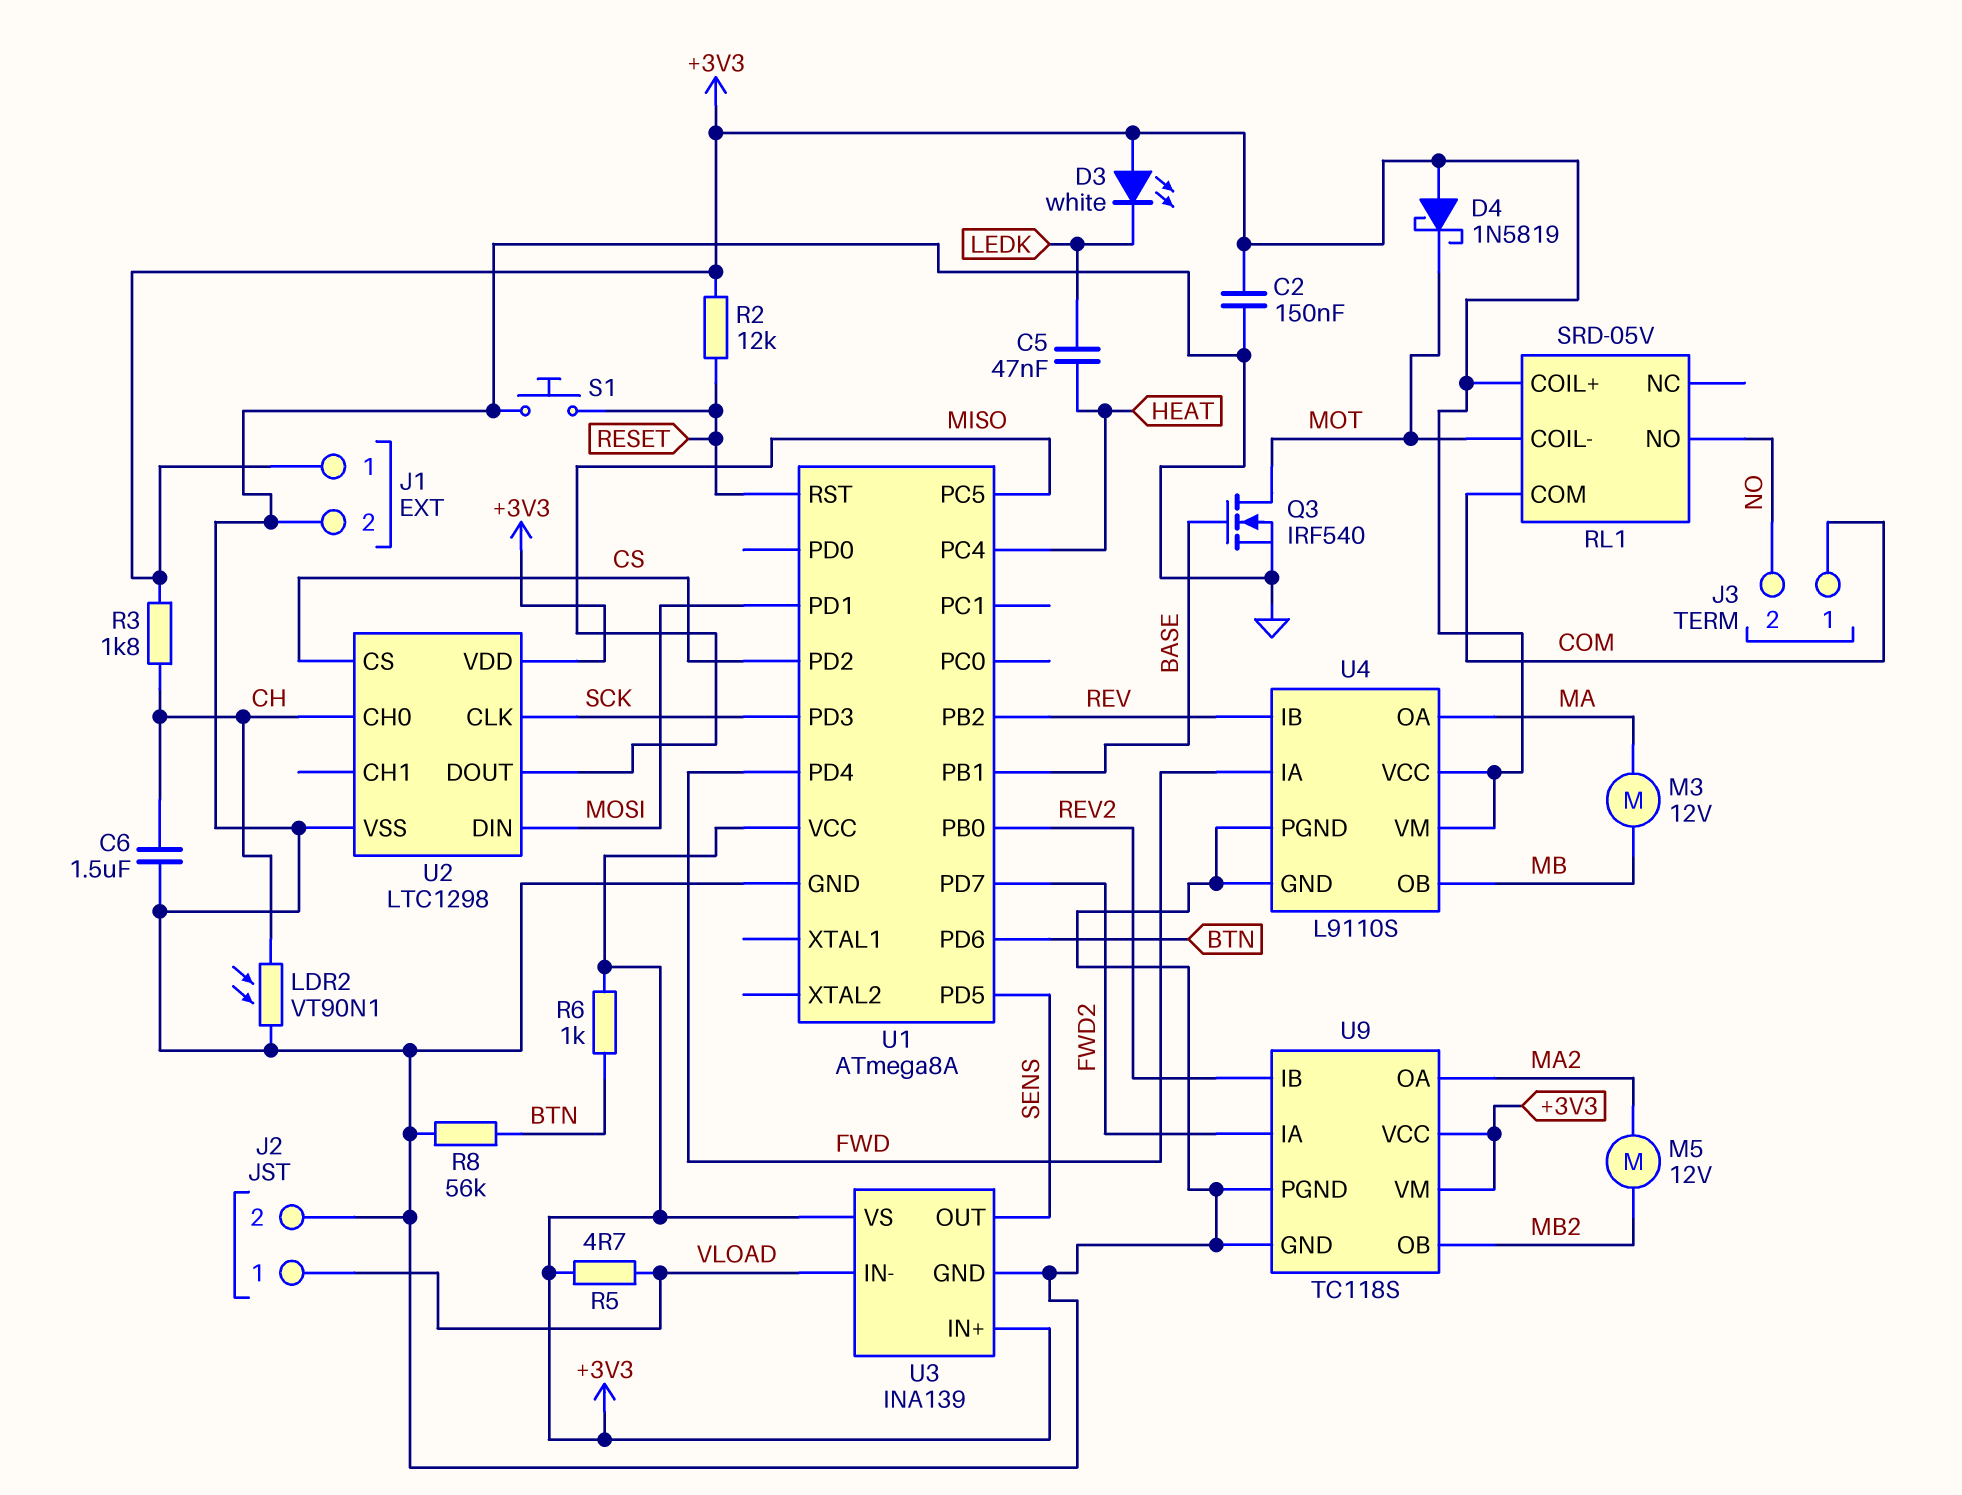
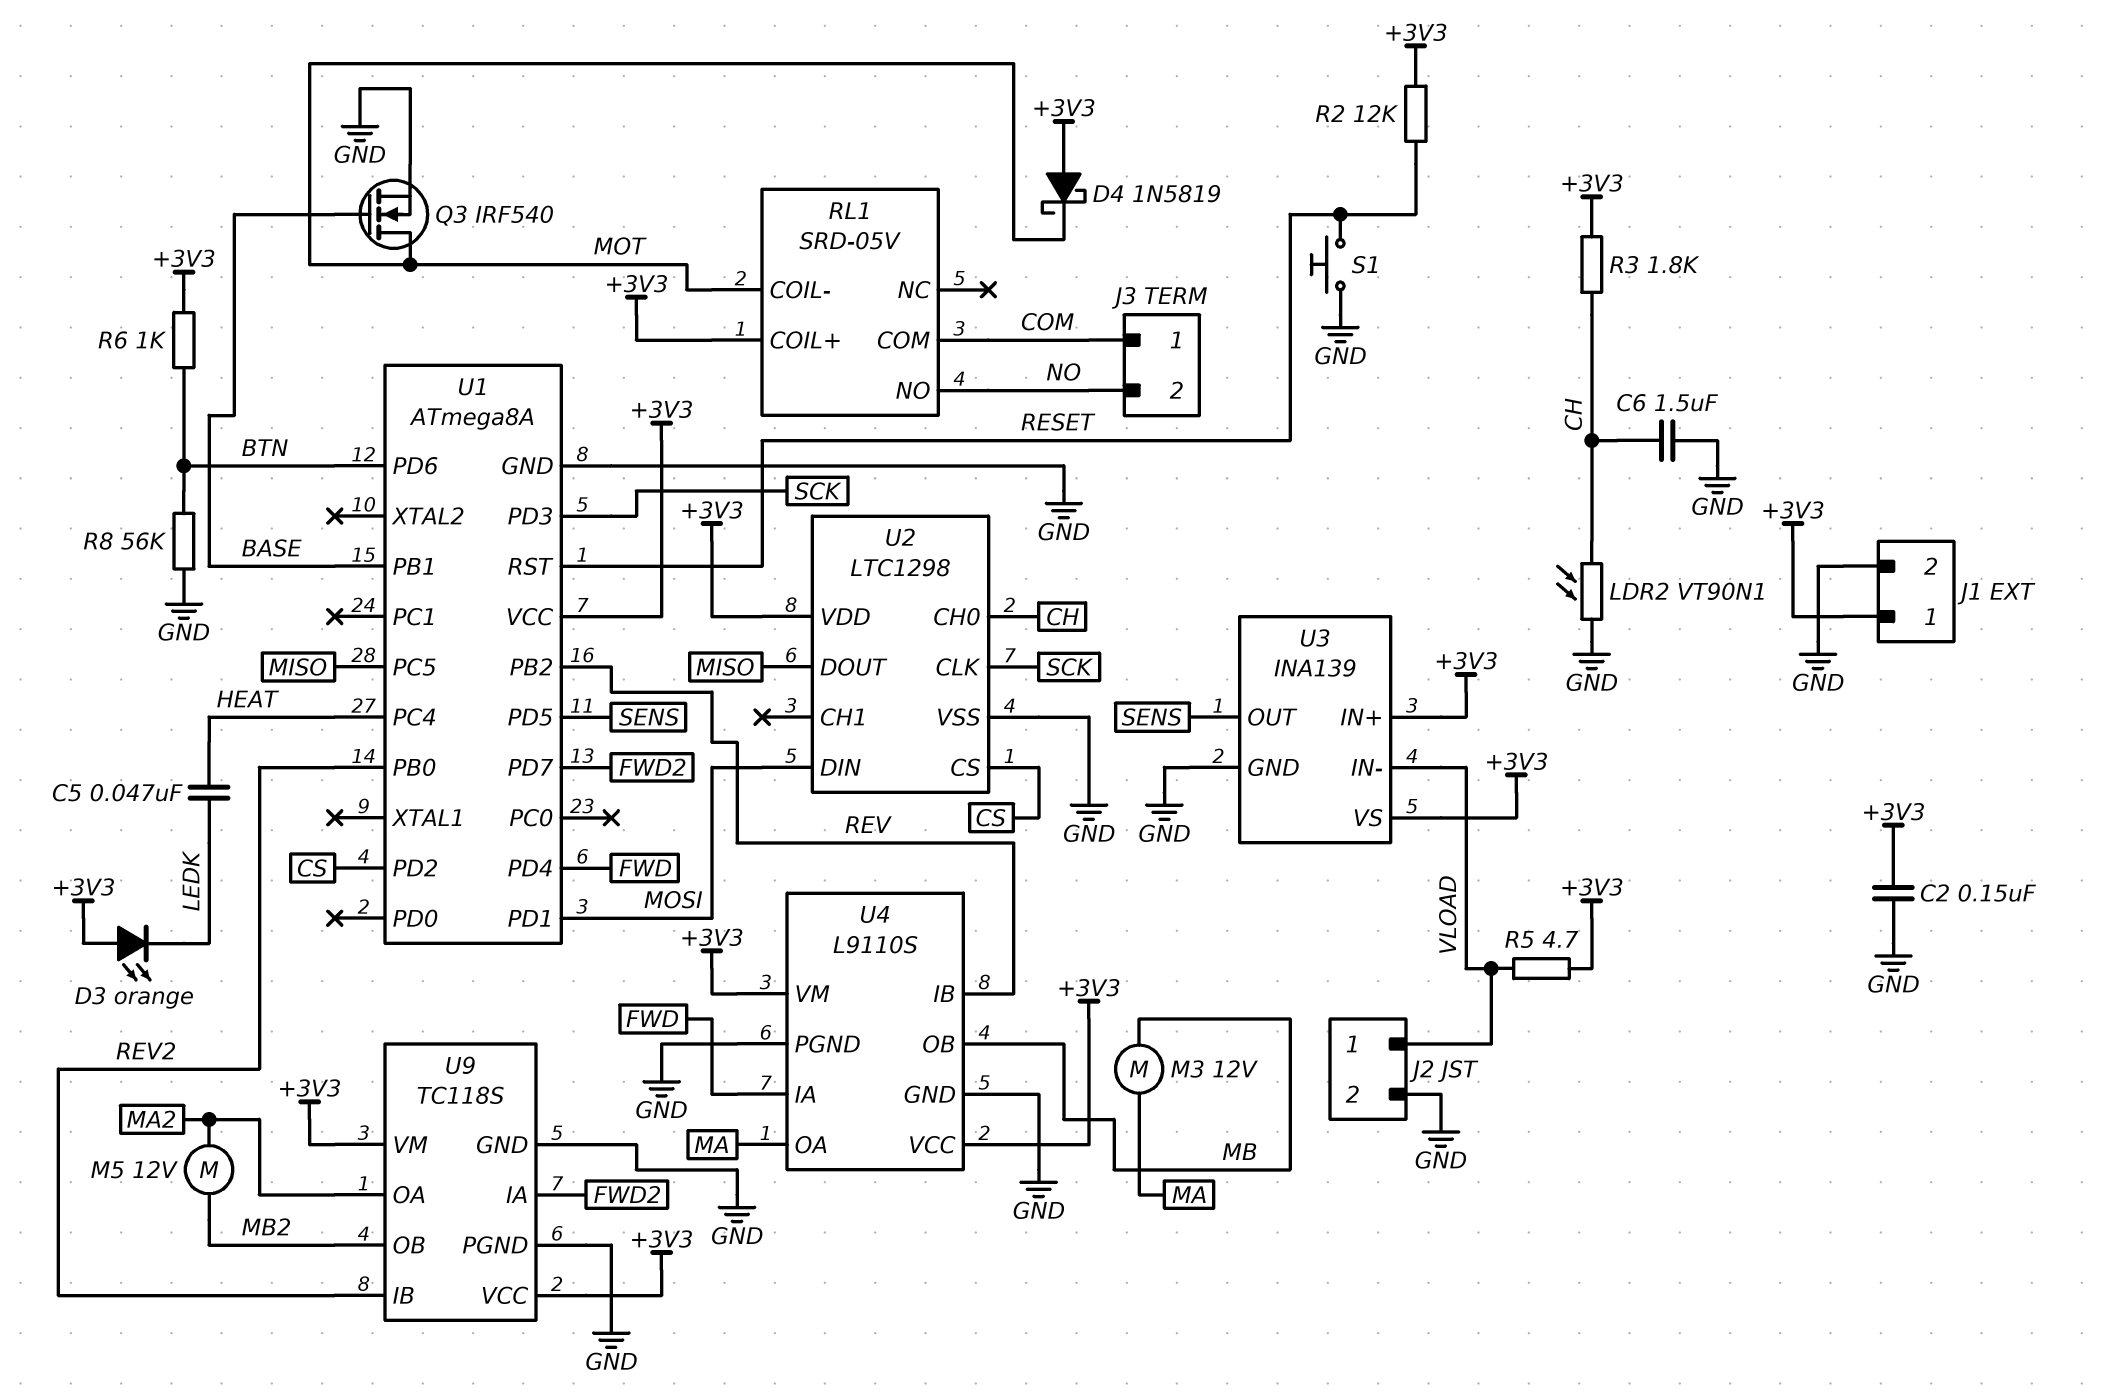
D3: LED white (A +3V3, K LEDK) -> LED orange (A +3V3, K LEDK)

